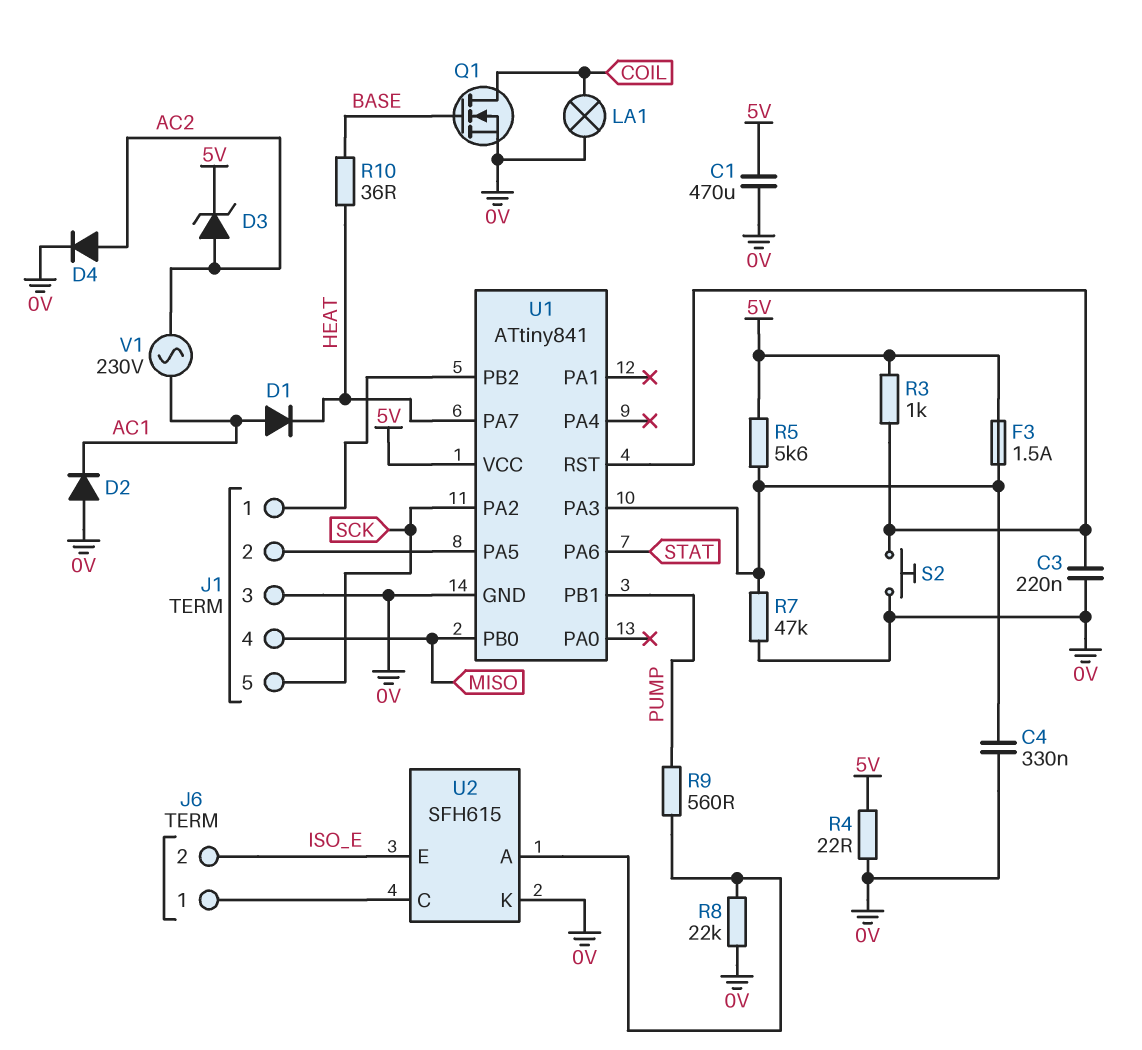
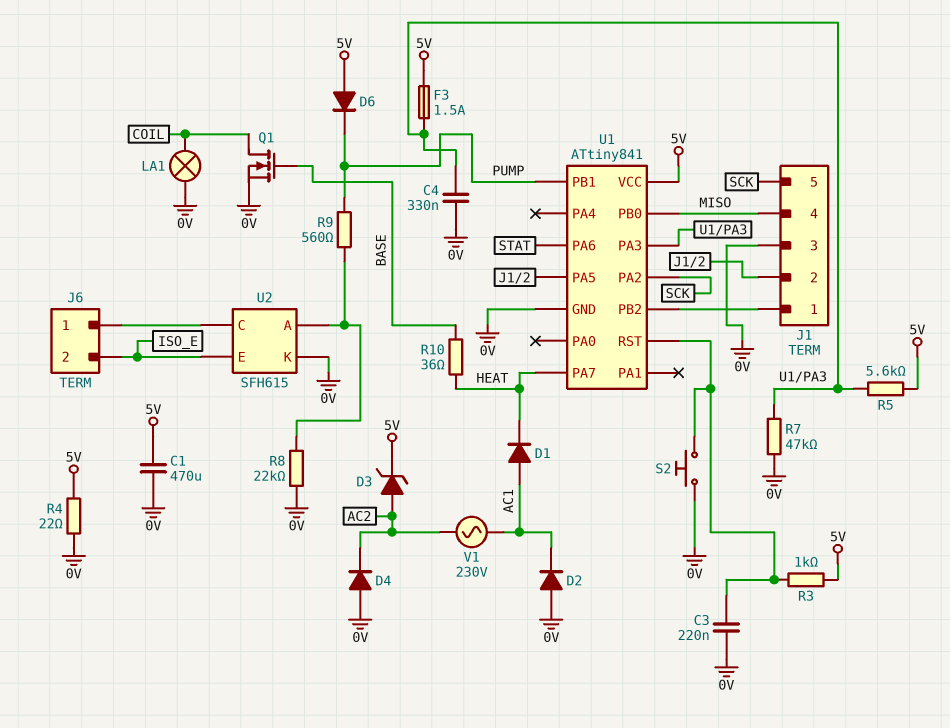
D4: diode (A AC2, K 0V) -> diode (A 0V, K AC2)
D6: none -> diode (A 5V, K PUMP)

